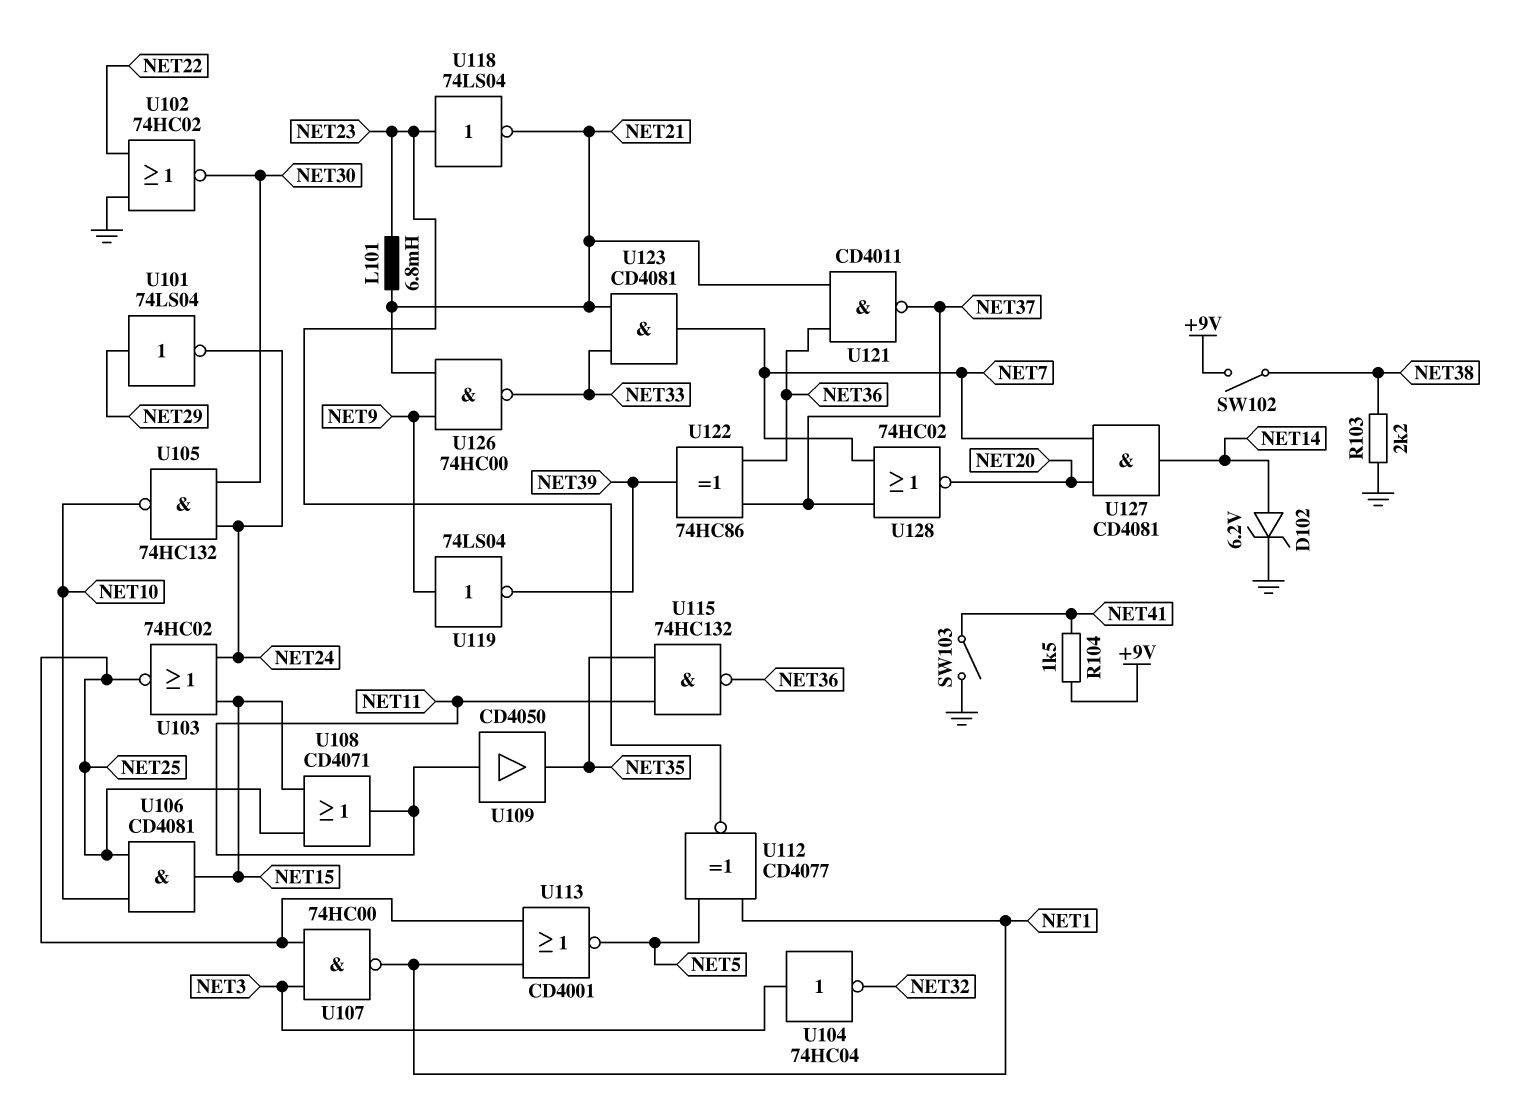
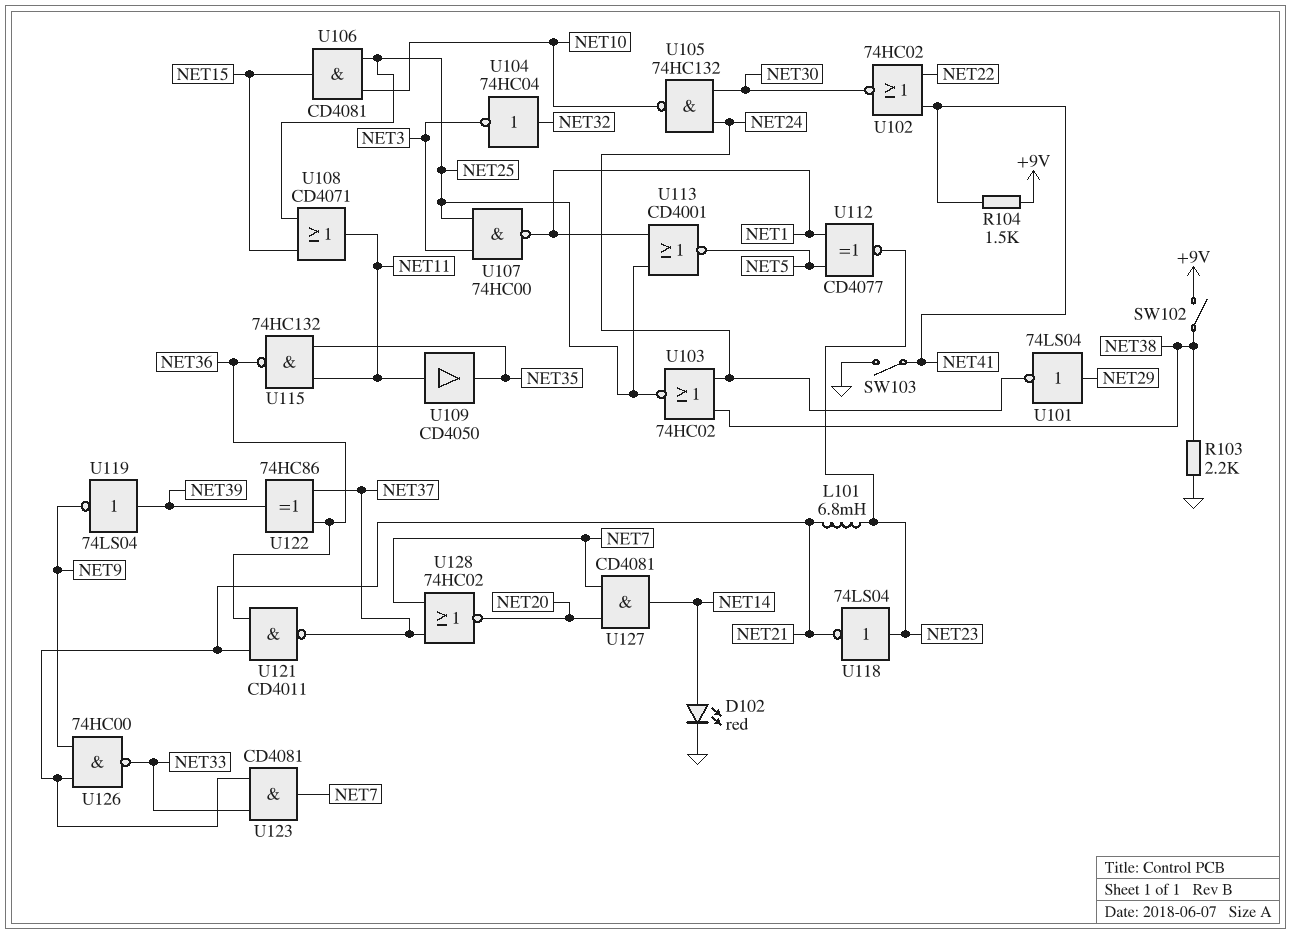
D102: zener 6.2V (A NET14, K GND) -> LED red (A NET14, K GND)
U102: NOR 74HC02 (in GND, in NET22, out NET30) -> NOR 74HC02 (in NET22, in NET41, out NET30)
U103: NOR 74HC02 (in NET15, in NET24, out NET25) -> NOR 74HC02 (in NET24, in NET38, out NET25)
U104: NOT 74HC04 (in NET3, out NET32) -> NOT 74HC04 (in NET32, out NET3)
U119: NOT 74LS04 (in NET9, out NET39) -> NOT 74LS04 (in NET39, out NET9)

